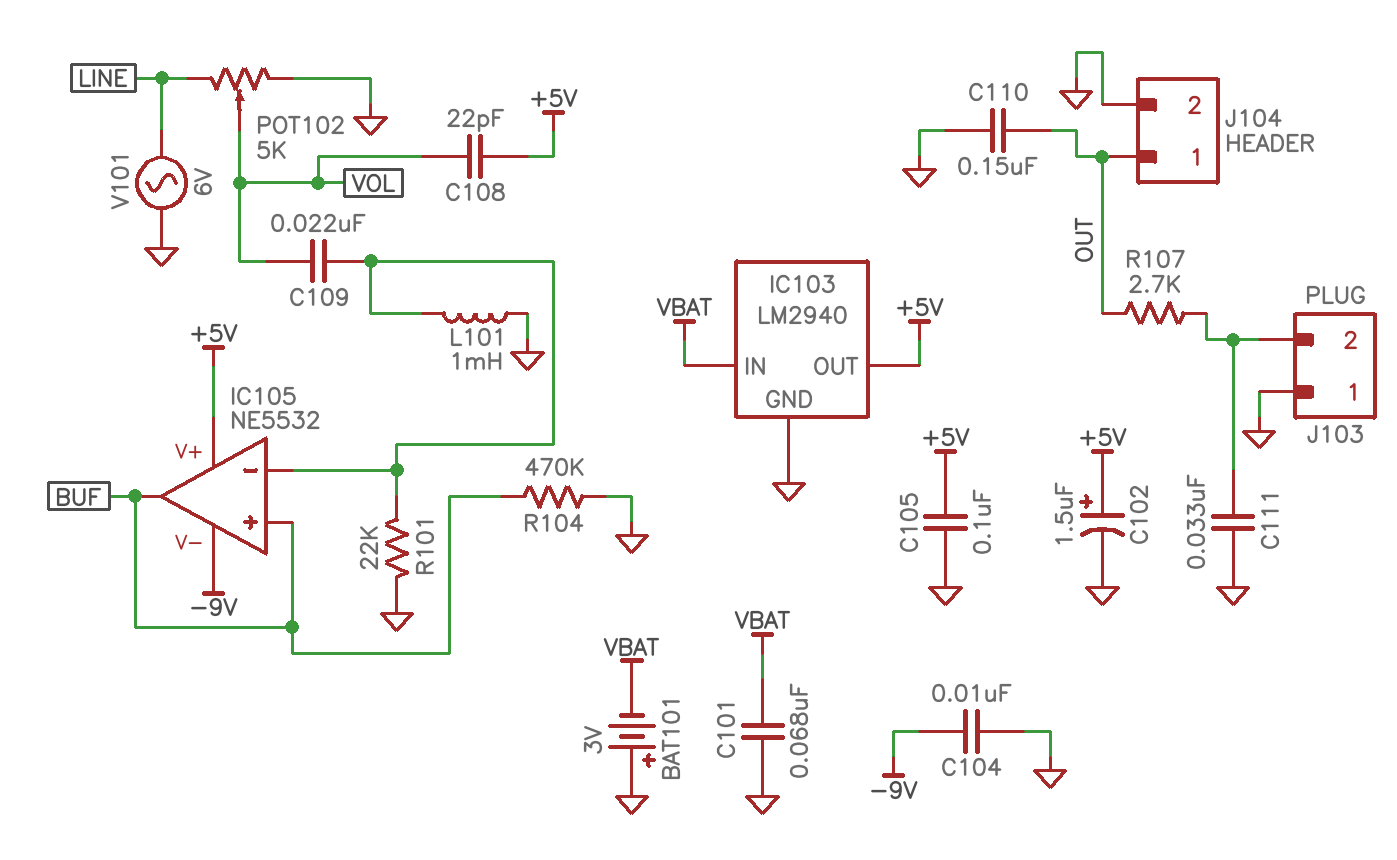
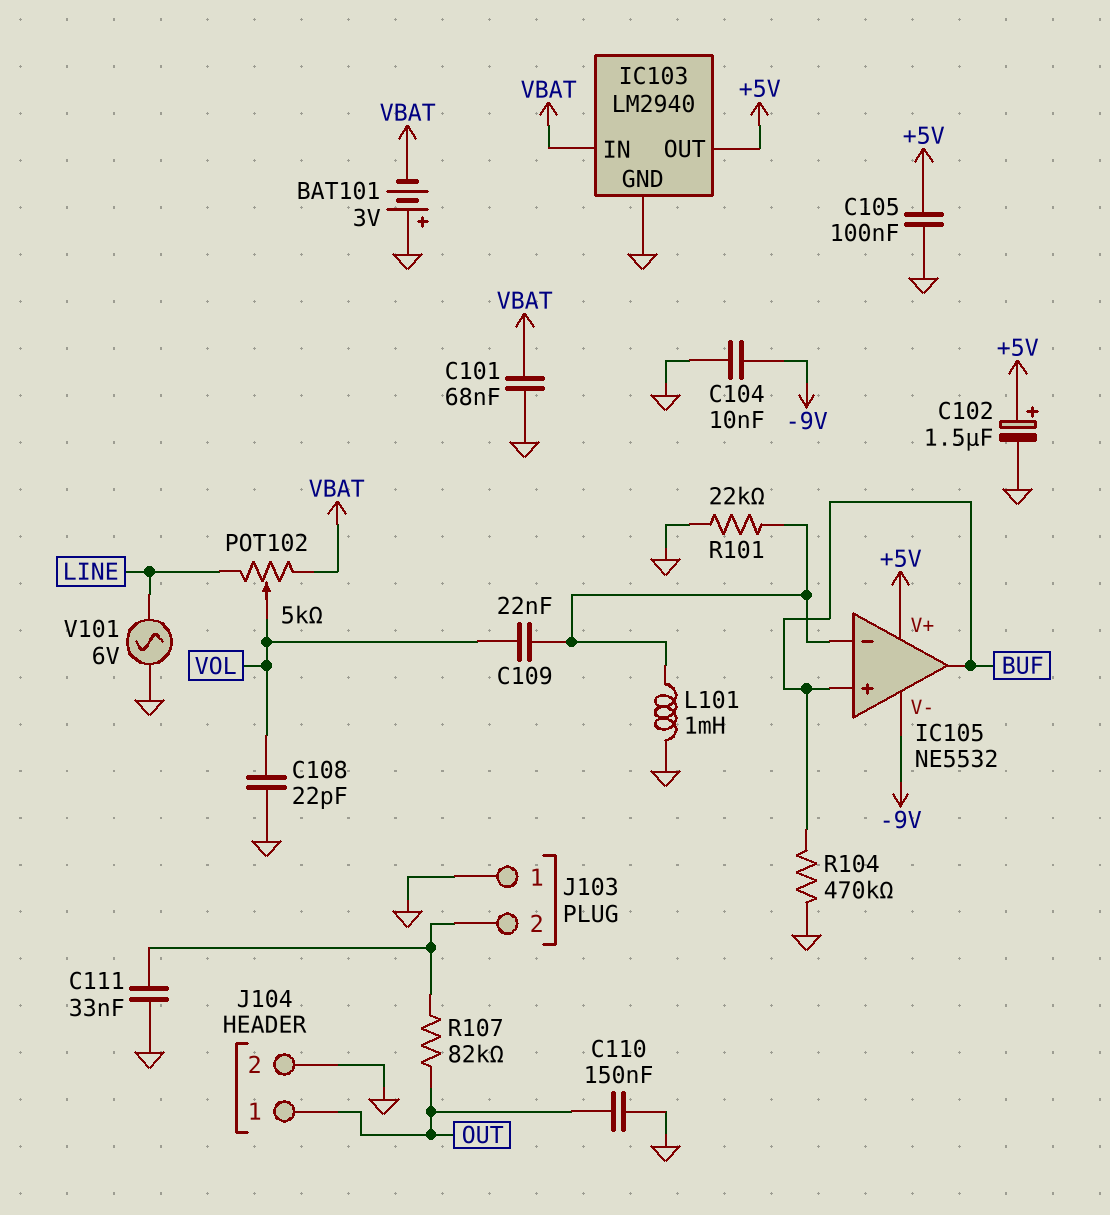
C108: 22pF (+5V, VOL) -> 22pF (GND, VOL)
POT102: 5k (GND, LINE, wiper VOL) -> 5k (LINE, VBAT, wiper VOL)
R107: 2.7k (J103/2, OUT) -> 82k (J103/2, OUT)

